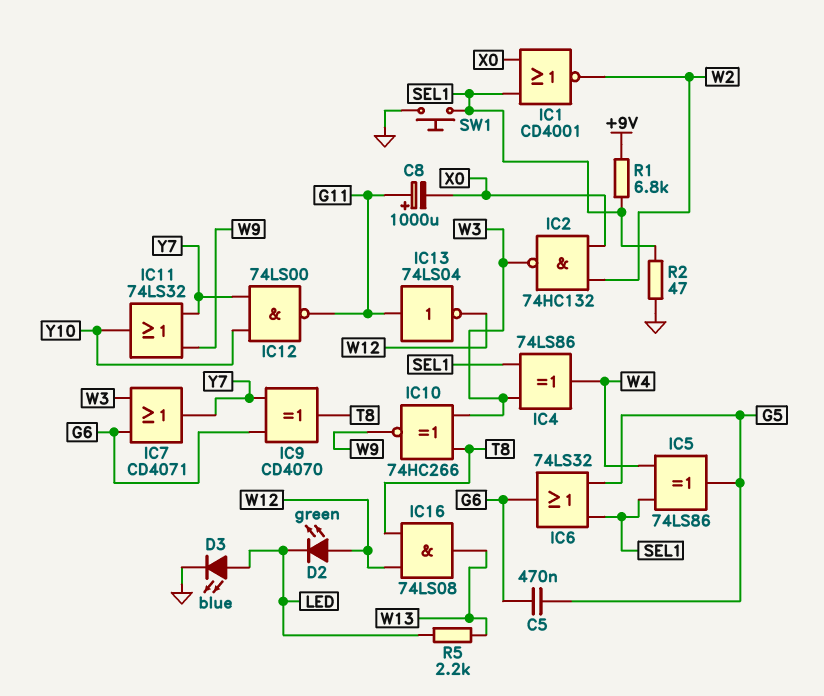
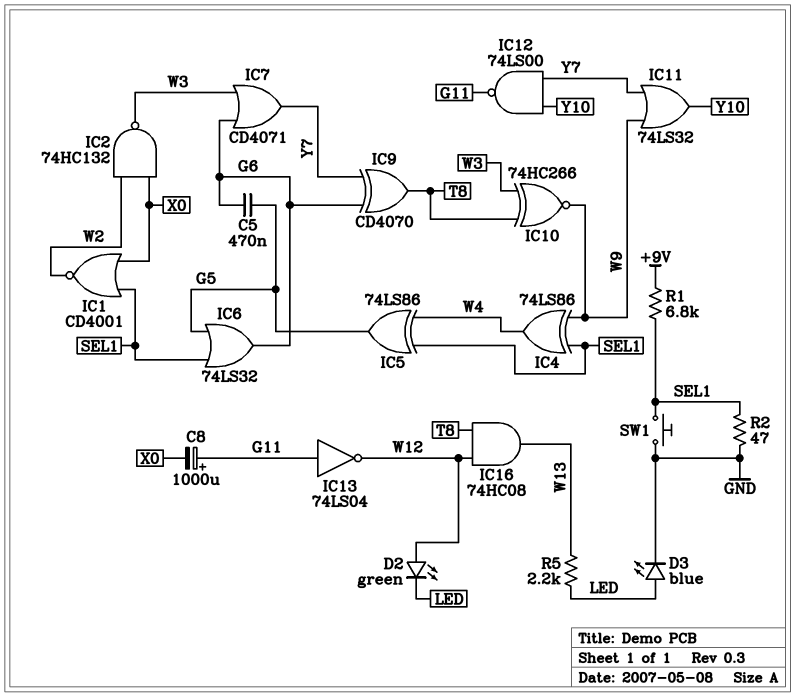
IC4: XOR 74LS86 (in SEL1, in W3, out W4) -> XOR 74LS86 (in SEL1, in W9, out W4)
IC16: AND 74LS08 (in T8, in W12, out W13) -> AND 74HC08 (in T8, in W12, out W13)

